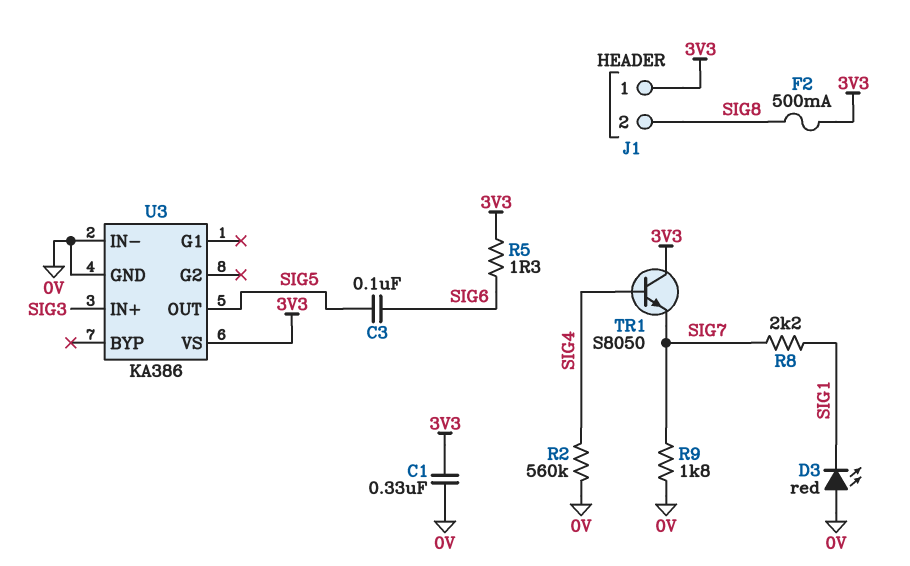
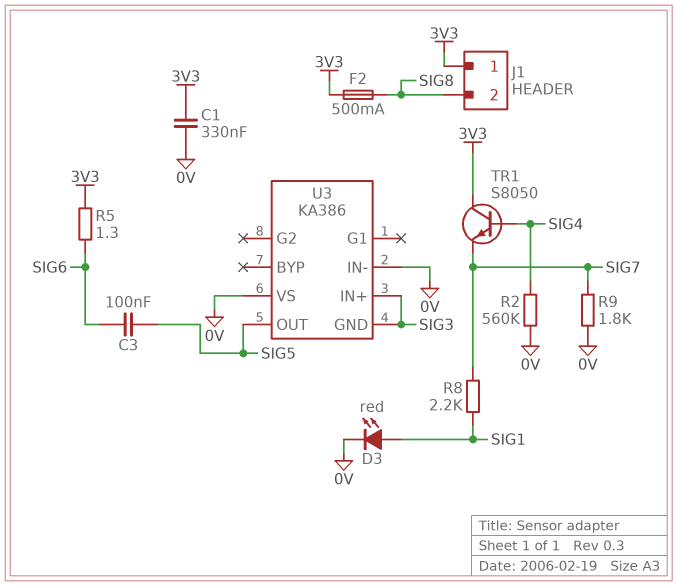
D3: LED red (A 0V, K SIG1) -> LED red (A SIG1, K 0V)
U3 pin GND: 0V -> SIG3
U3 pin VS: 3V3 -> 0V

